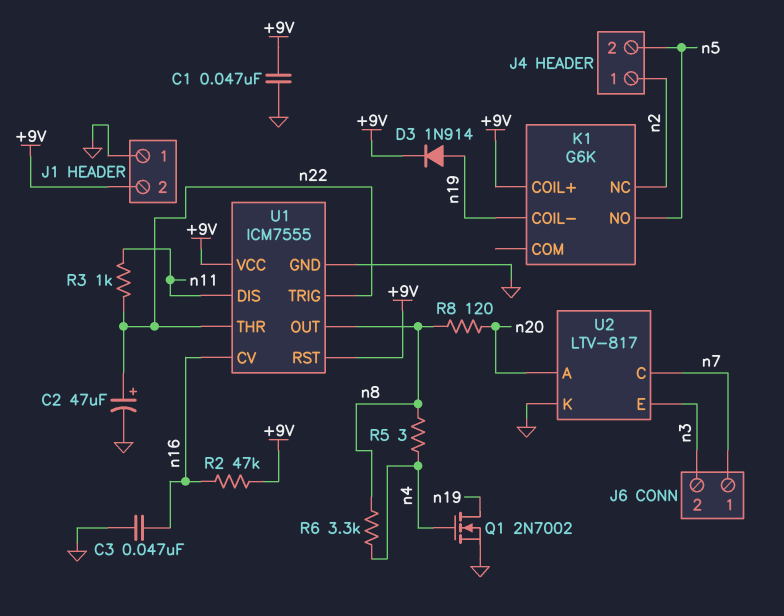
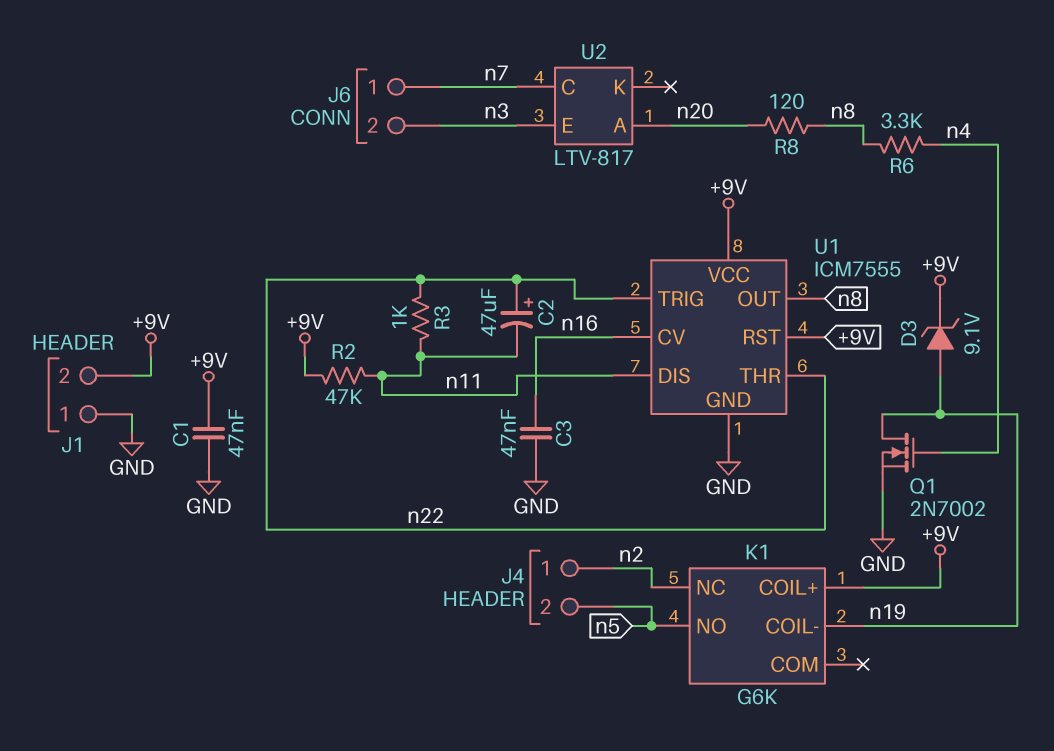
C2: 47uF (plus n22, minus GND) -> 47uF (plus n22, minus n11)
D3: diode 1N914 (A n19, K +9V) -> zener 9.1V (A n19, K +9V)
R2: 47k (+9V, n16) -> 47k (+9V, n11)
R5: 3 (n4, n8) -> none
U2 pin K: GND -> none

